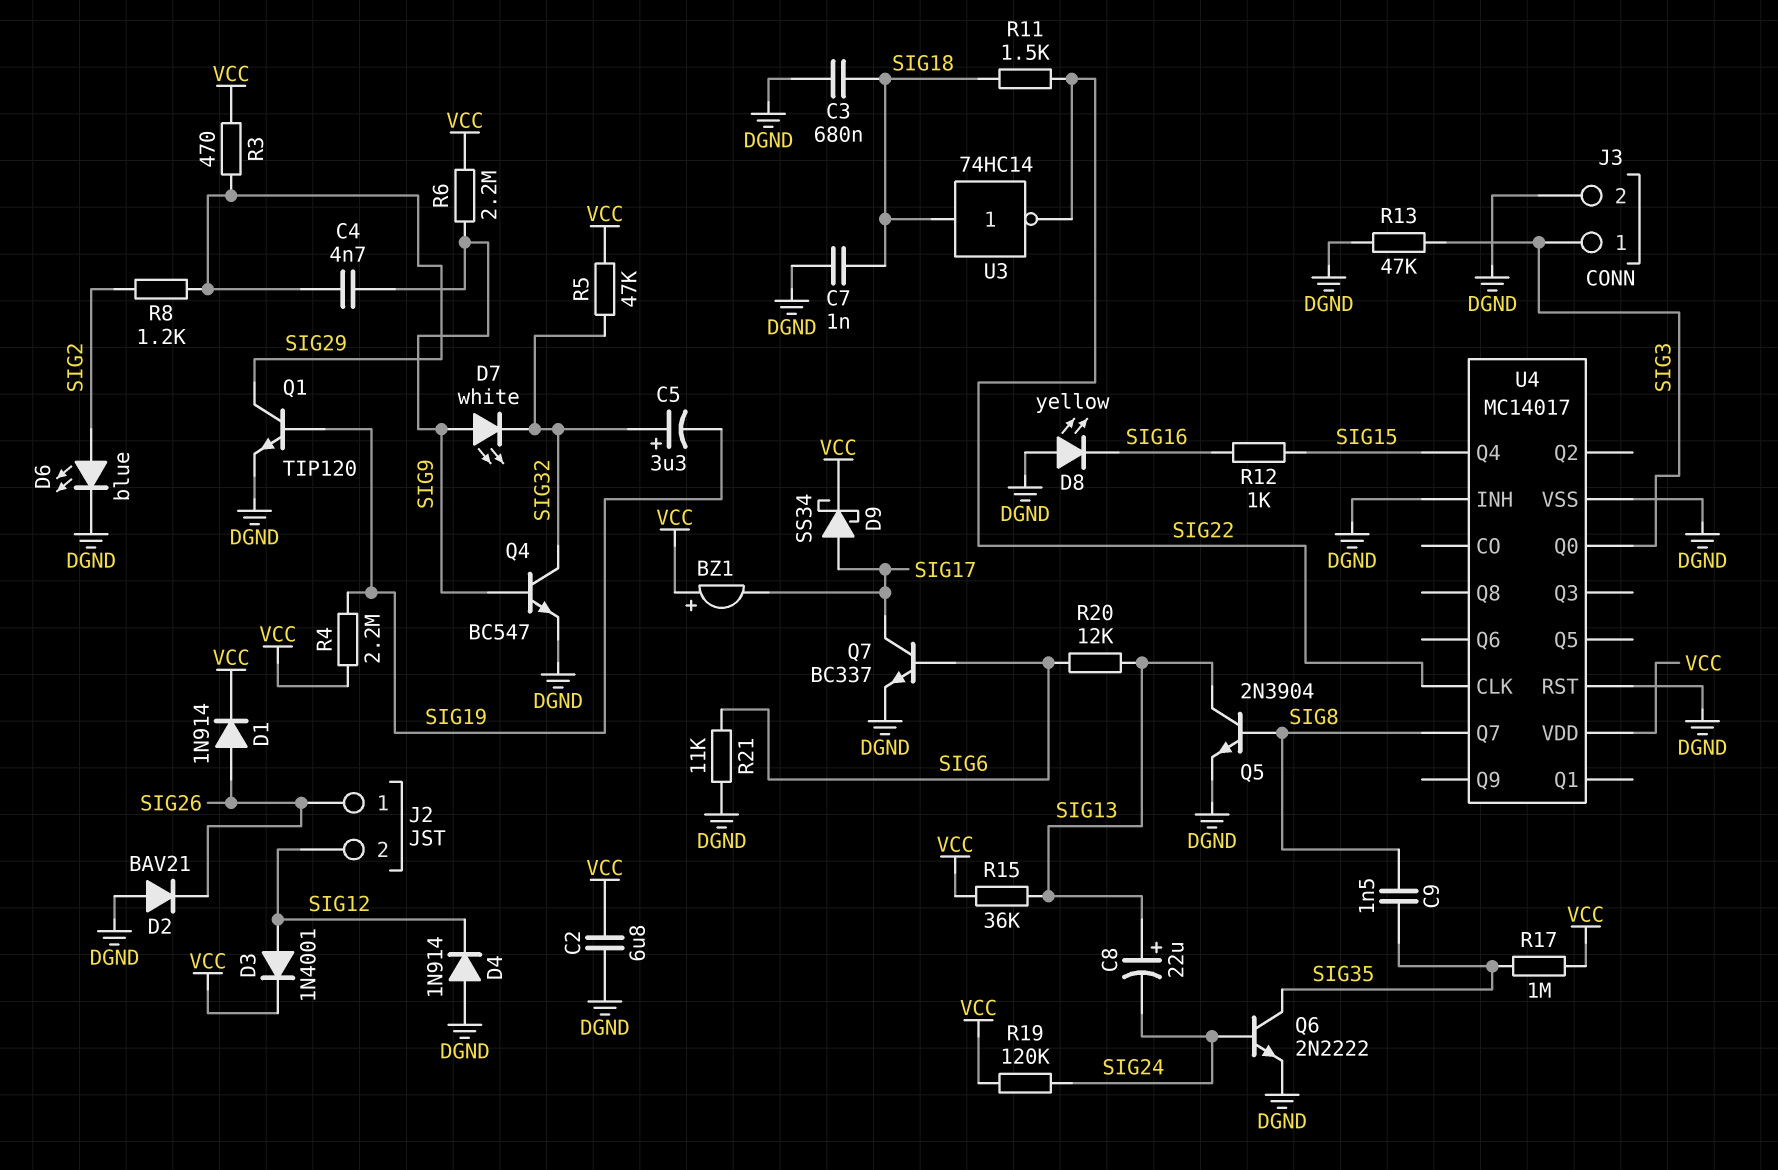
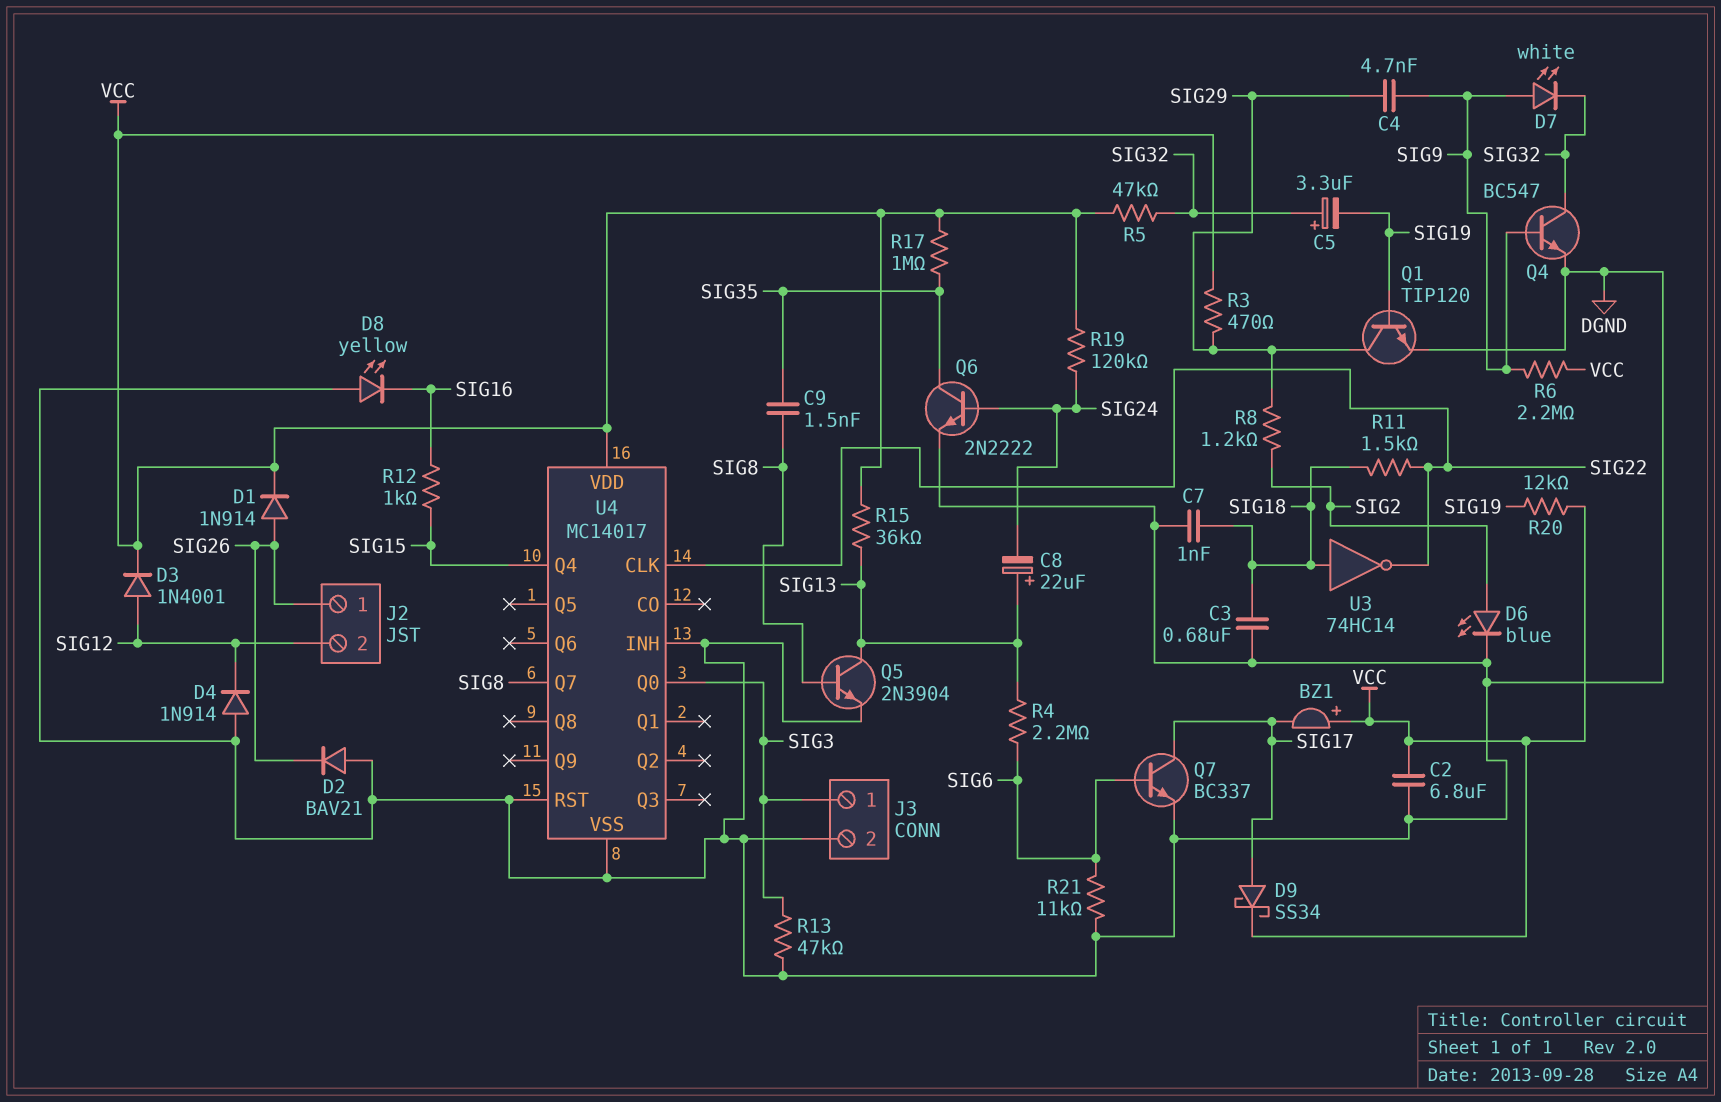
R4: 2.2M (SIG19, VCC) -> 2.2M (SIG6, SIG13)
R20: 12k (SIG6, SIG13) -> 12k (SIG19, VCC)

